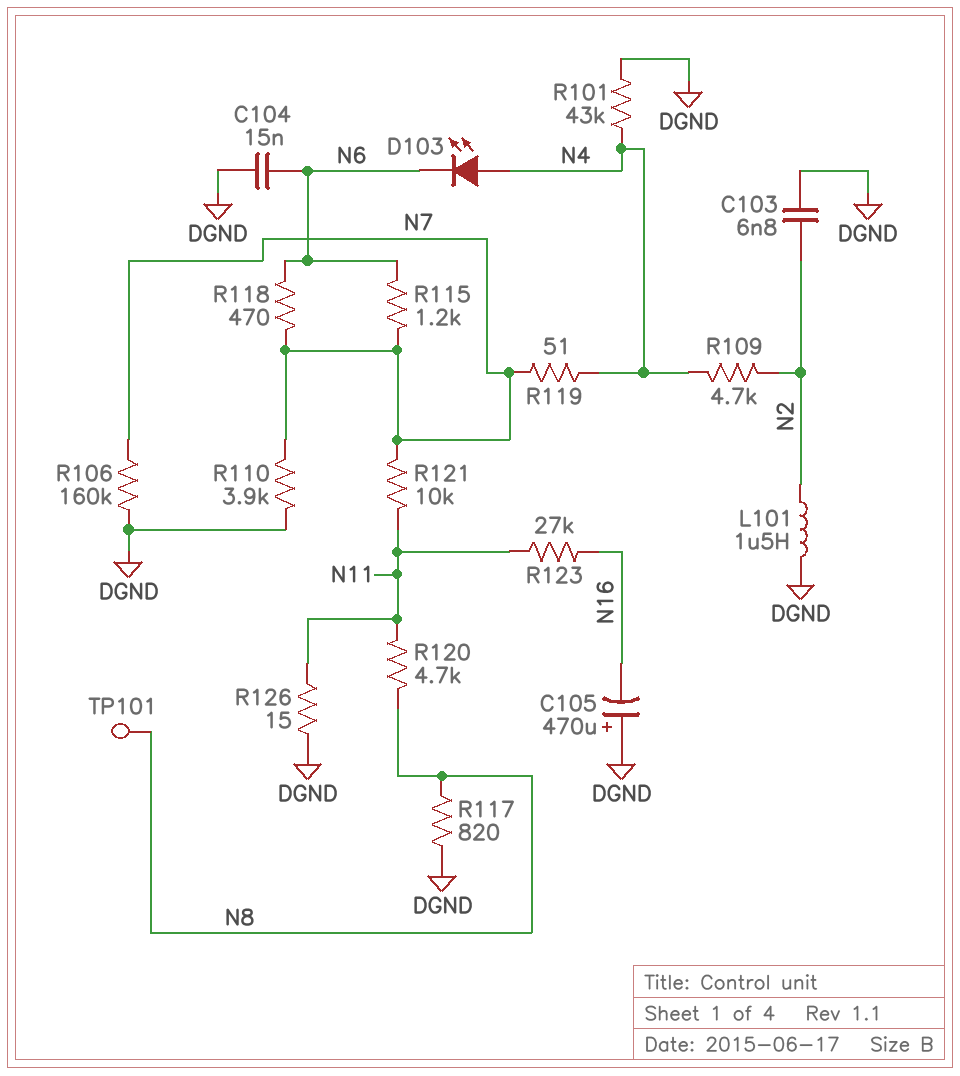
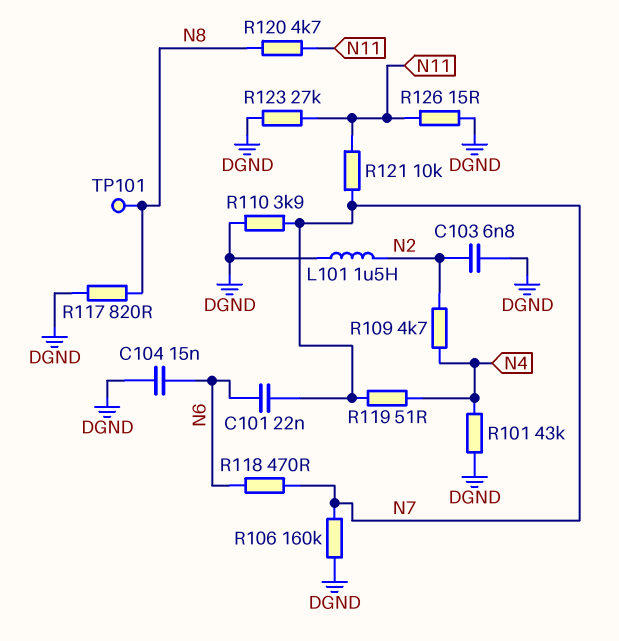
C101: none -> 22nF (N6, N7)
C105: 470uF (plus DGND, minus N16) -> none
D103: LED (A N4, K N6) -> none
R115: 1.2k (N6, N7) -> none
R123: 27k (N11, N16) -> 27k (DGND, N11)

